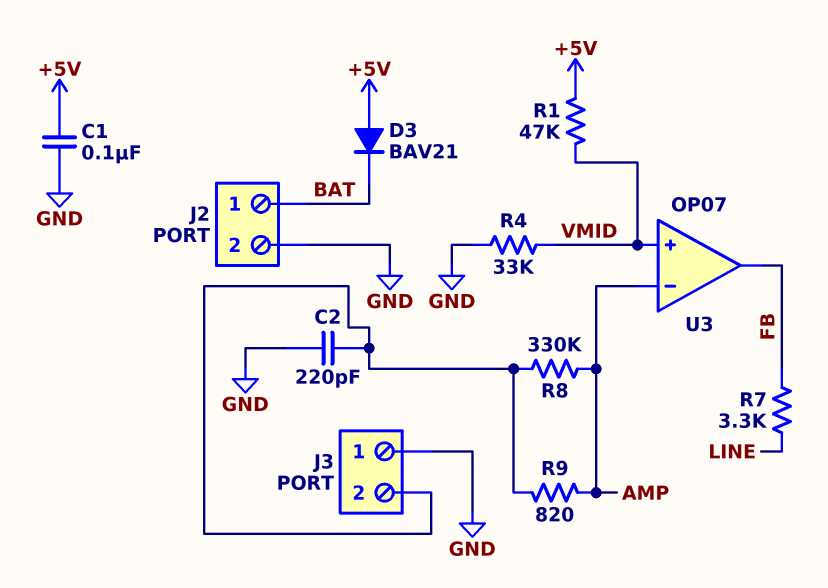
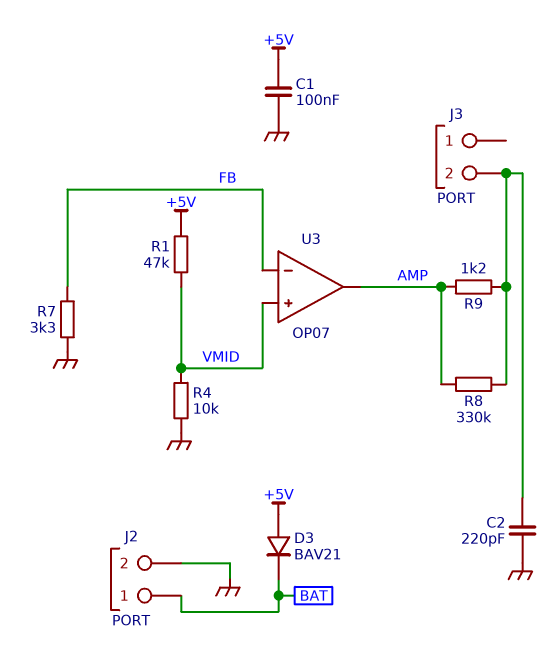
J3 pin 1: GND -> none
R4: 33k (GND, VMID) -> 10k (GND, VMID)
R7: 3.3k (FB, LINE) -> 3.3k (FB, GND)
R9: 820 (AMP, J3/2) -> 1.2k (AMP, J3/2)
U3 pin in-: AMP -> FB
U3 pin out: FB -> AMP

